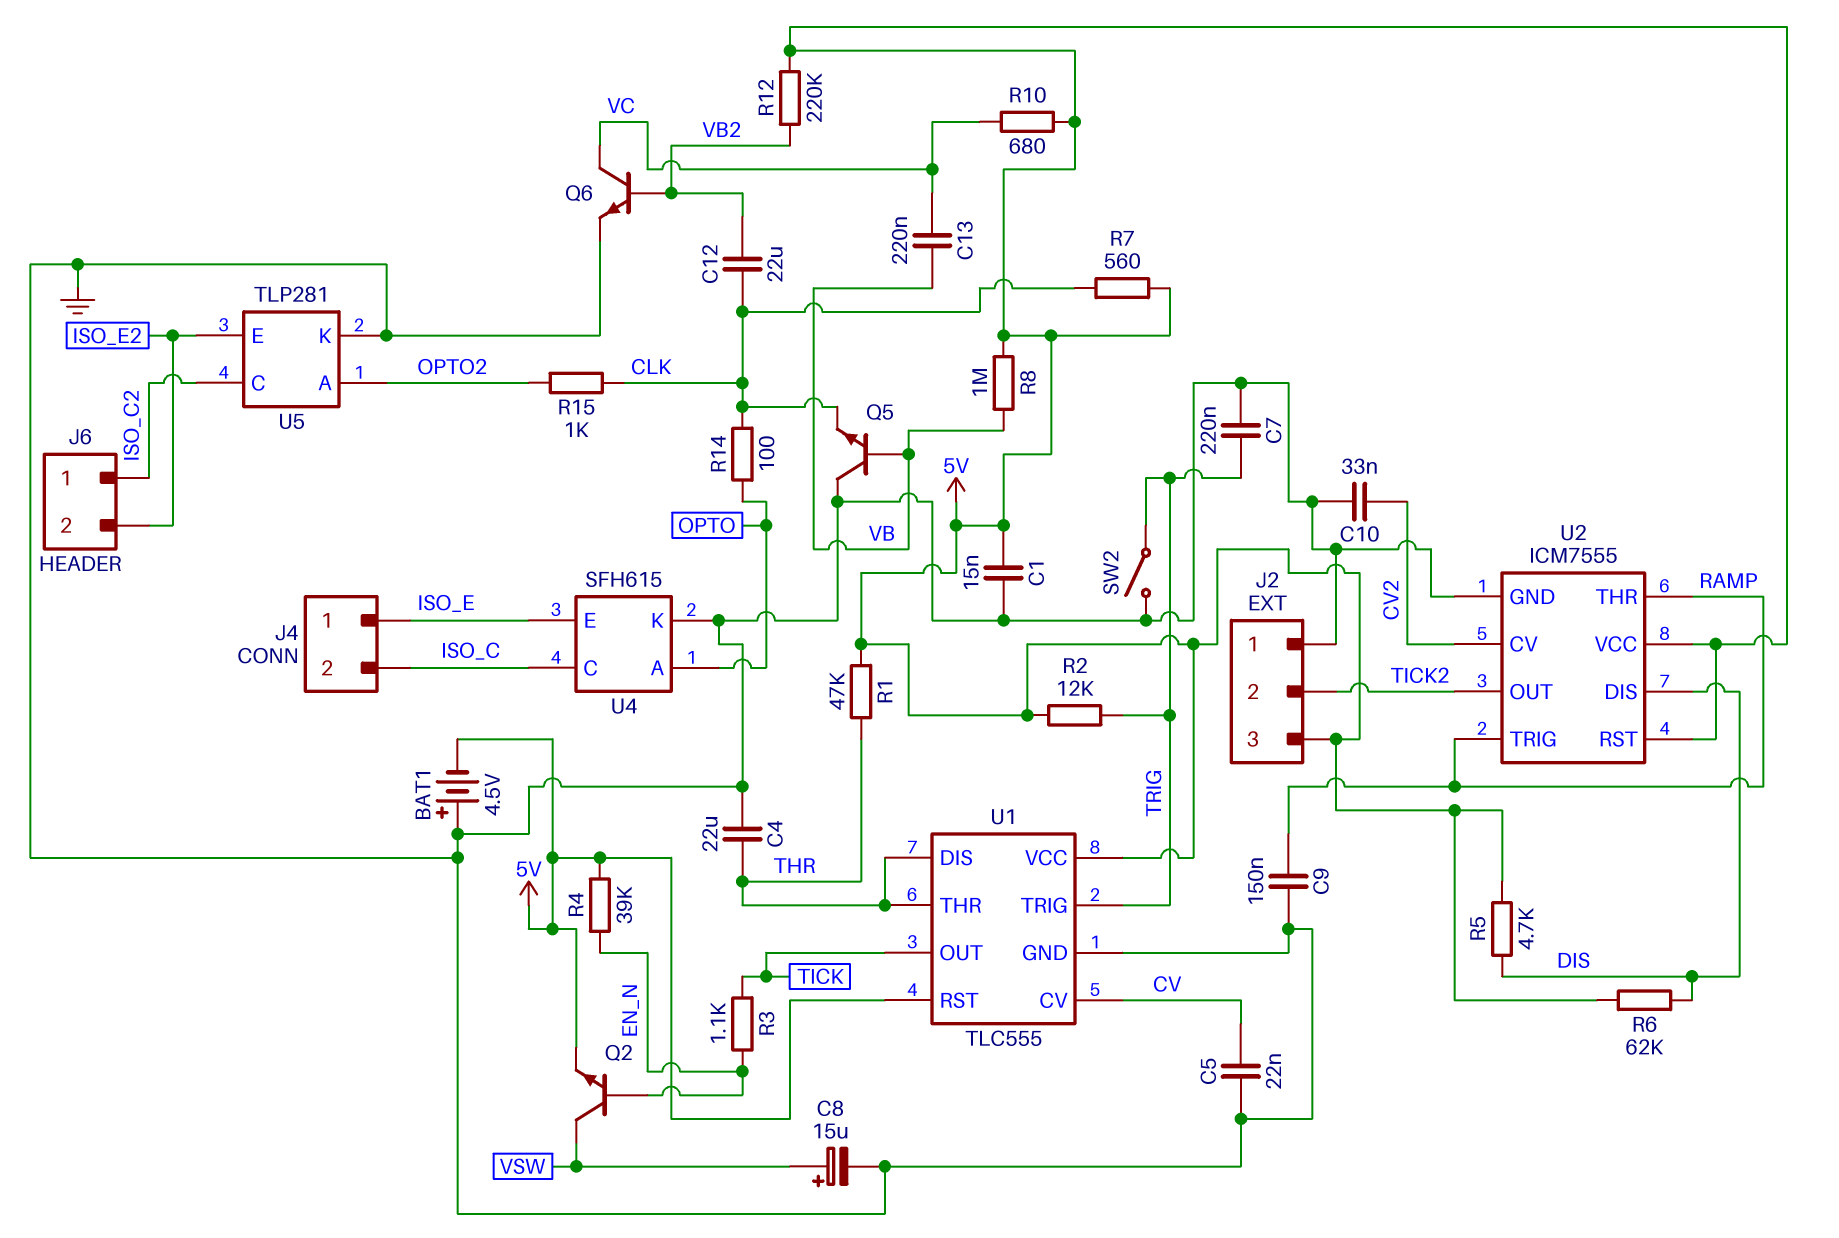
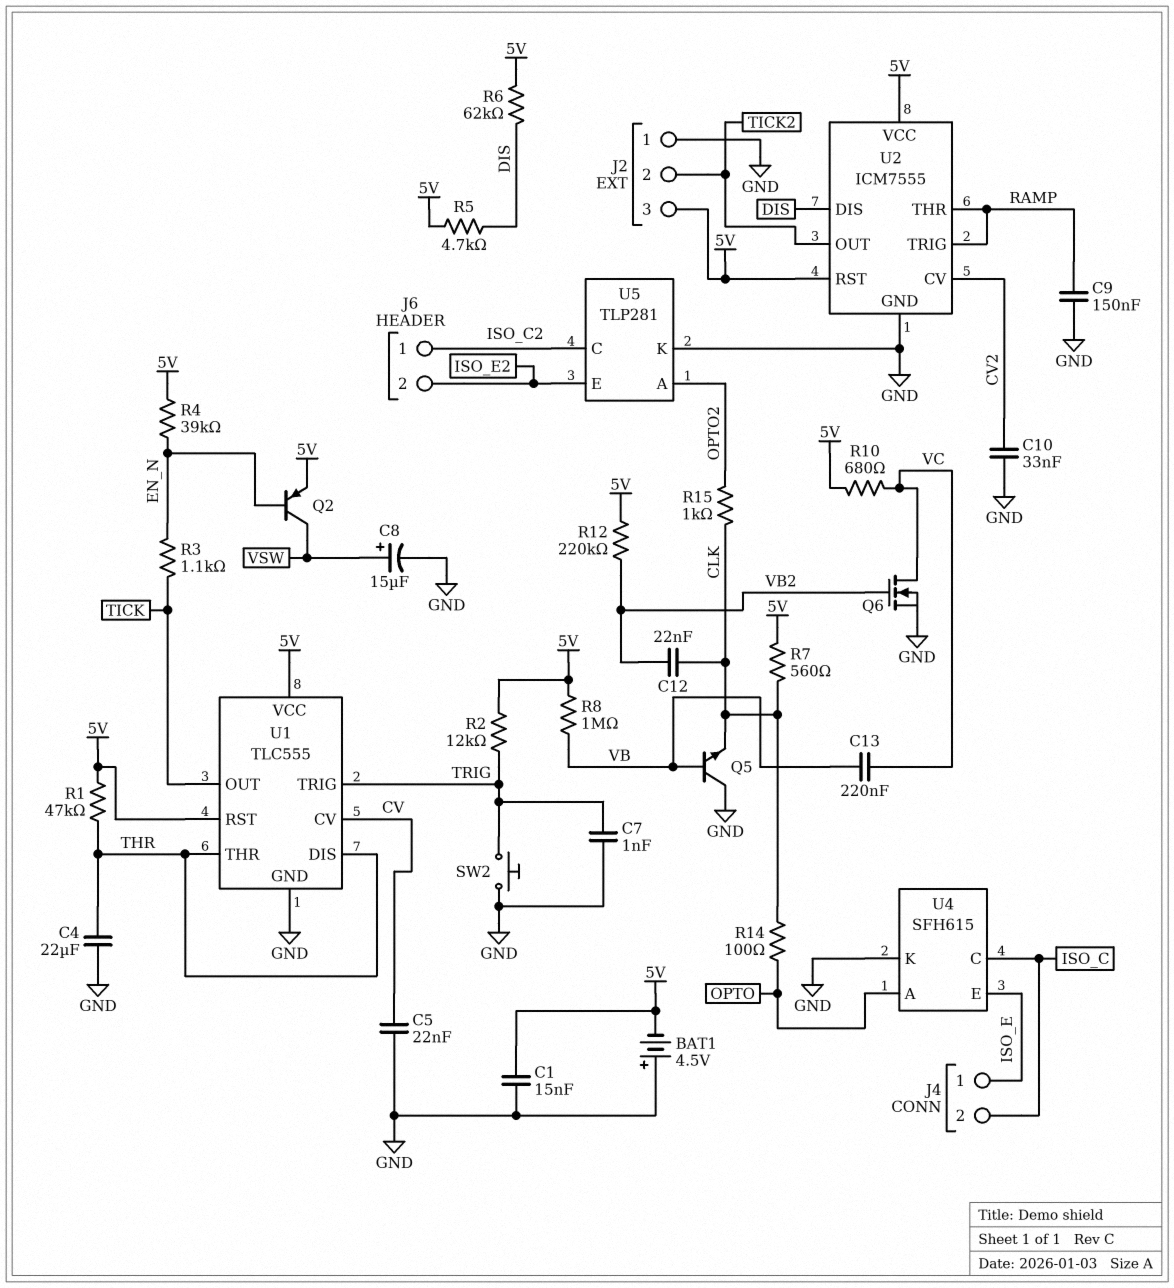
C7: 220nF (GND, TRIG) -> 1nF (GND, TRIG)
C12: 22uF (CLK, VB2) -> 22nF (CLK, VB2)
Q2: NPN (B EN_N, C VSW, E 5V) -> PNP (B EN_N, C VSW, E 5V)
Q6: NPN (B VB2, C VC, E GND) -> NMOS (G VB2, D VC, S GND)
SW2: switch (GND, TRIG) -> button (GND, TRIG)

